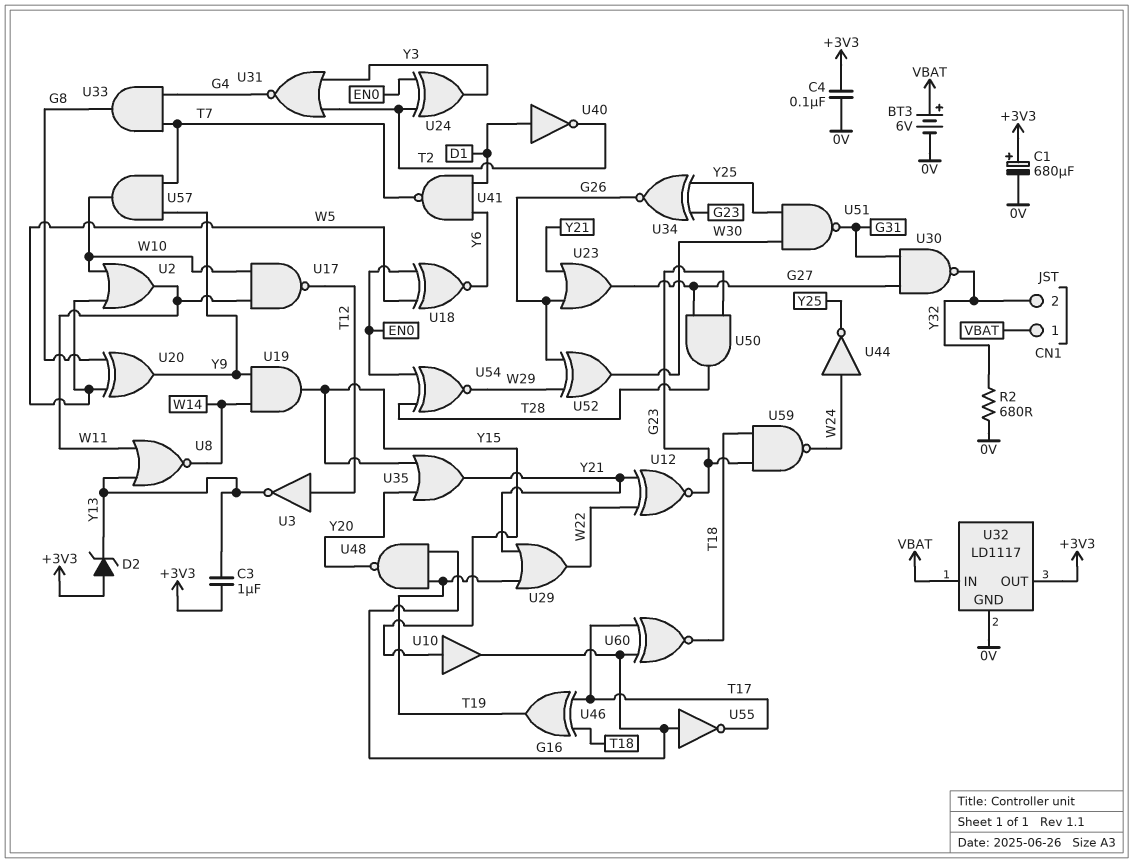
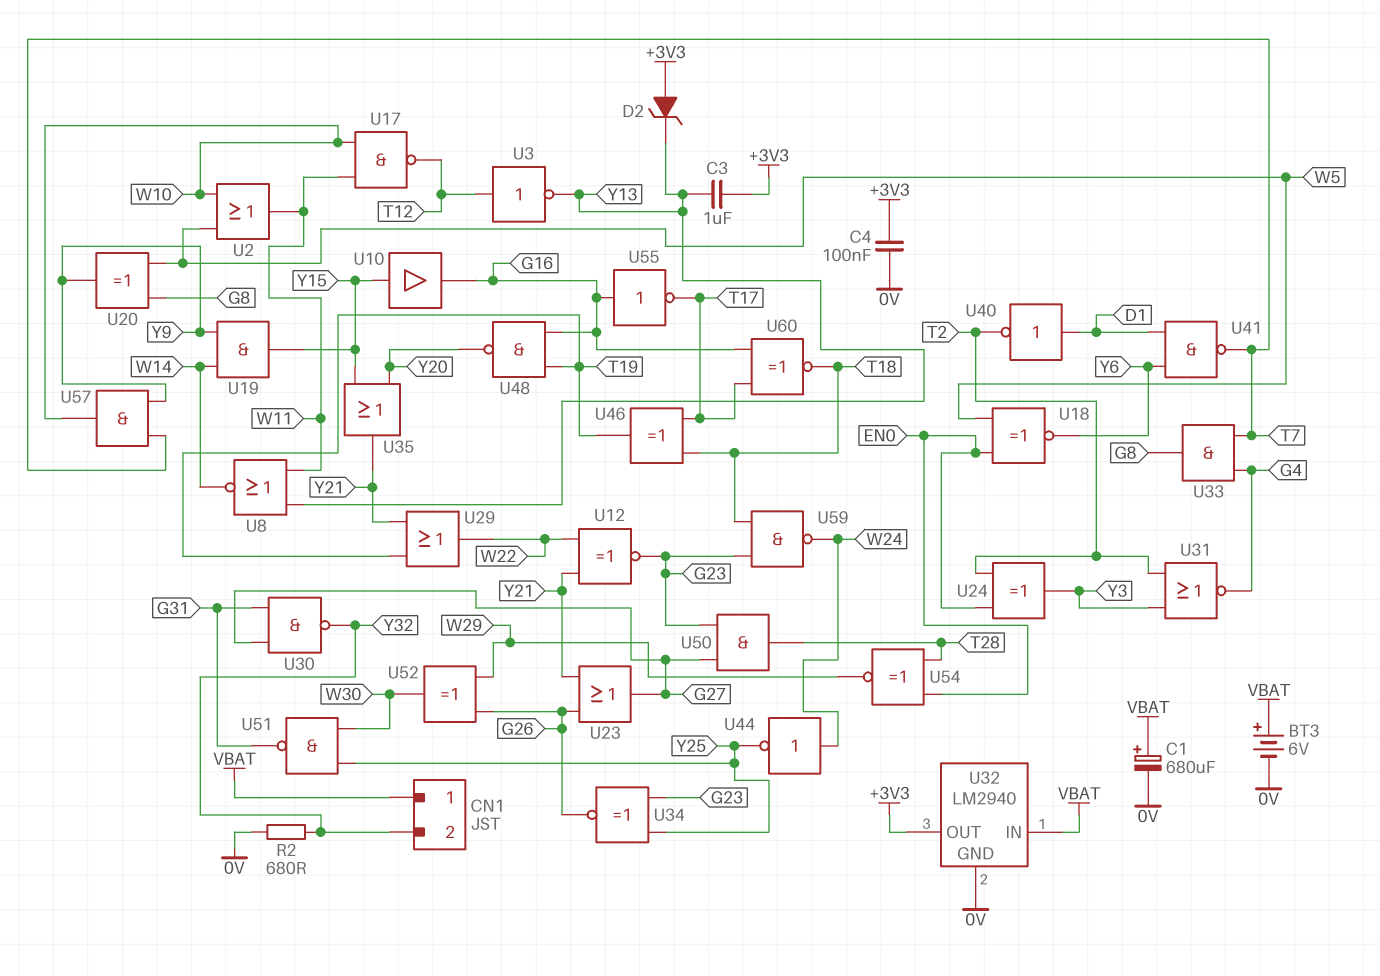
C1: 680uF (plus +3V3, minus 0V) -> 680uF (plus VBAT, minus 0V)
U32: LD1117 -> LM2940

